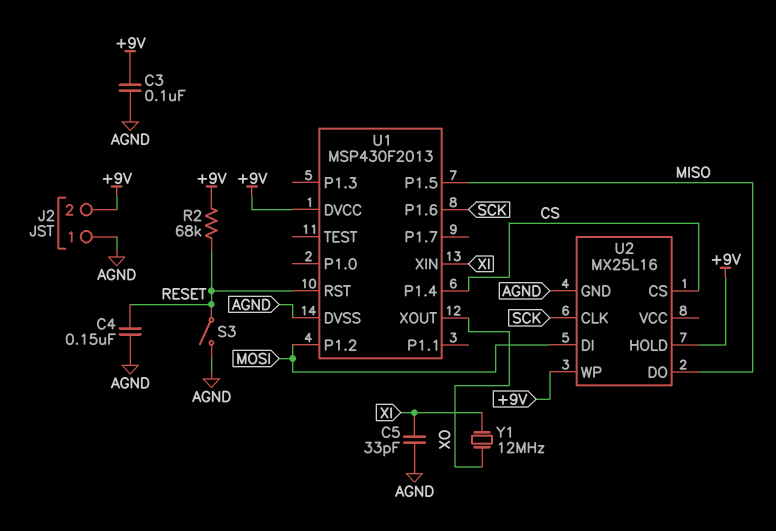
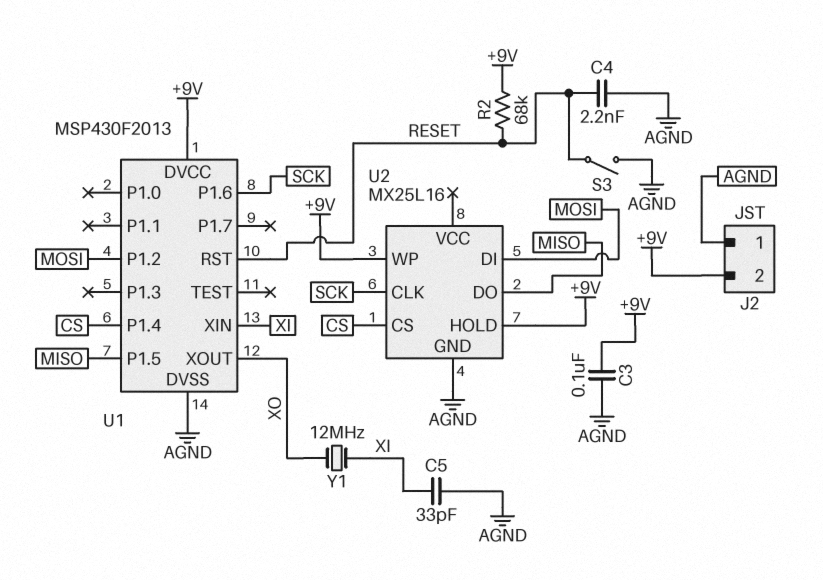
C4: 150nF (AGND, RESET) -> 2.2nF (AGND, RESET)

